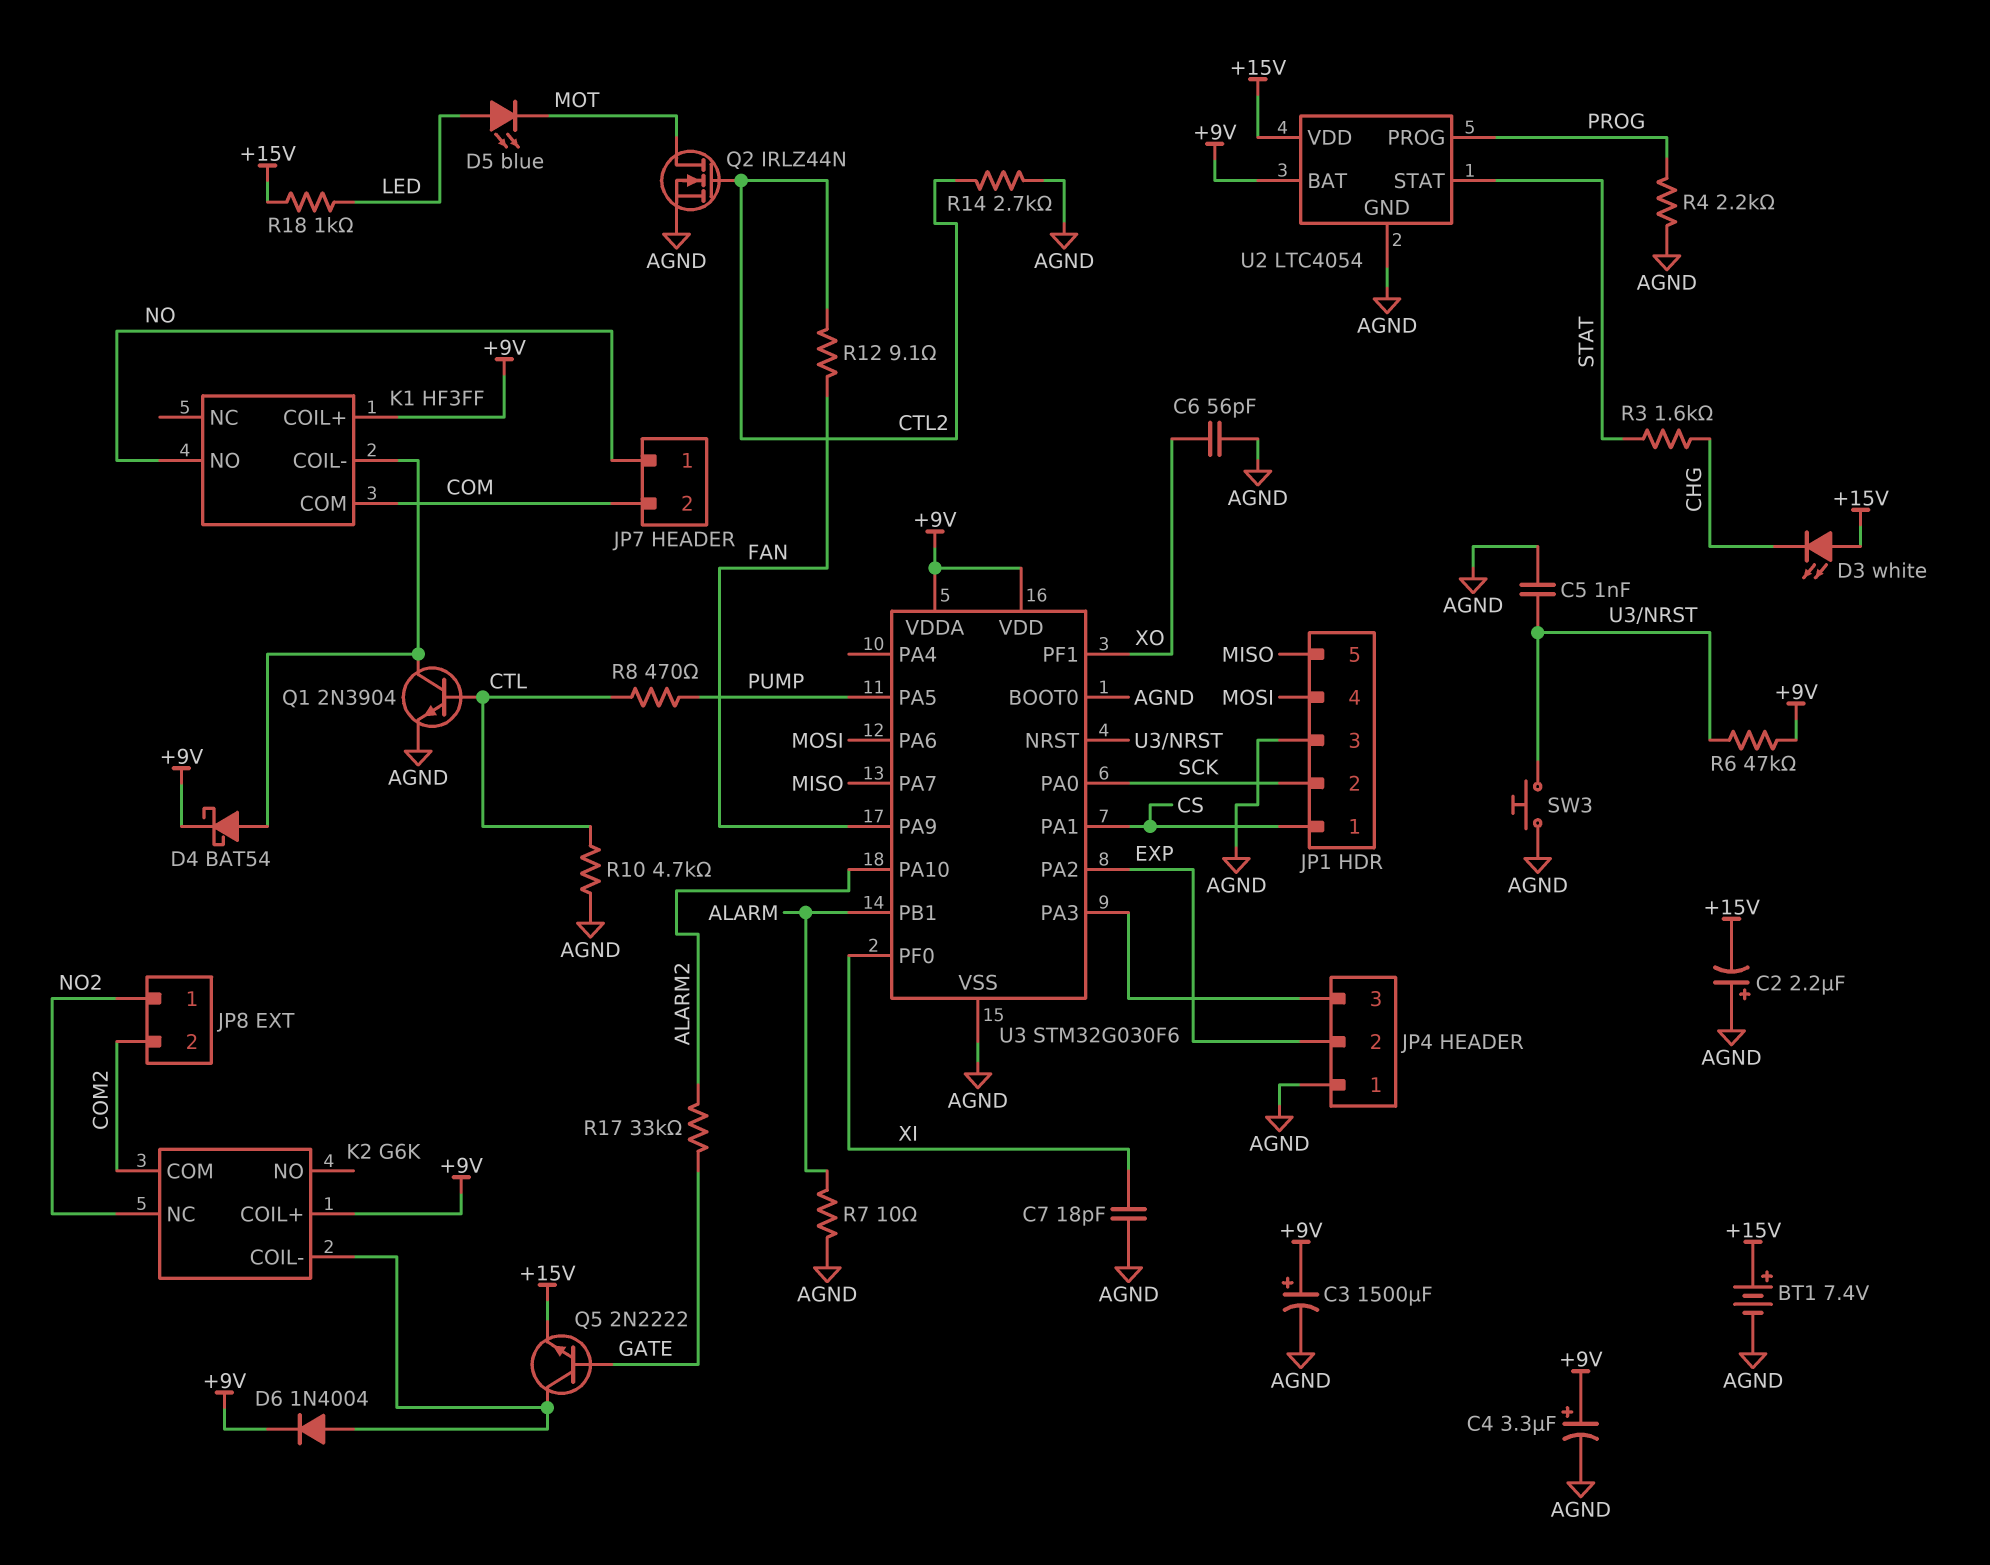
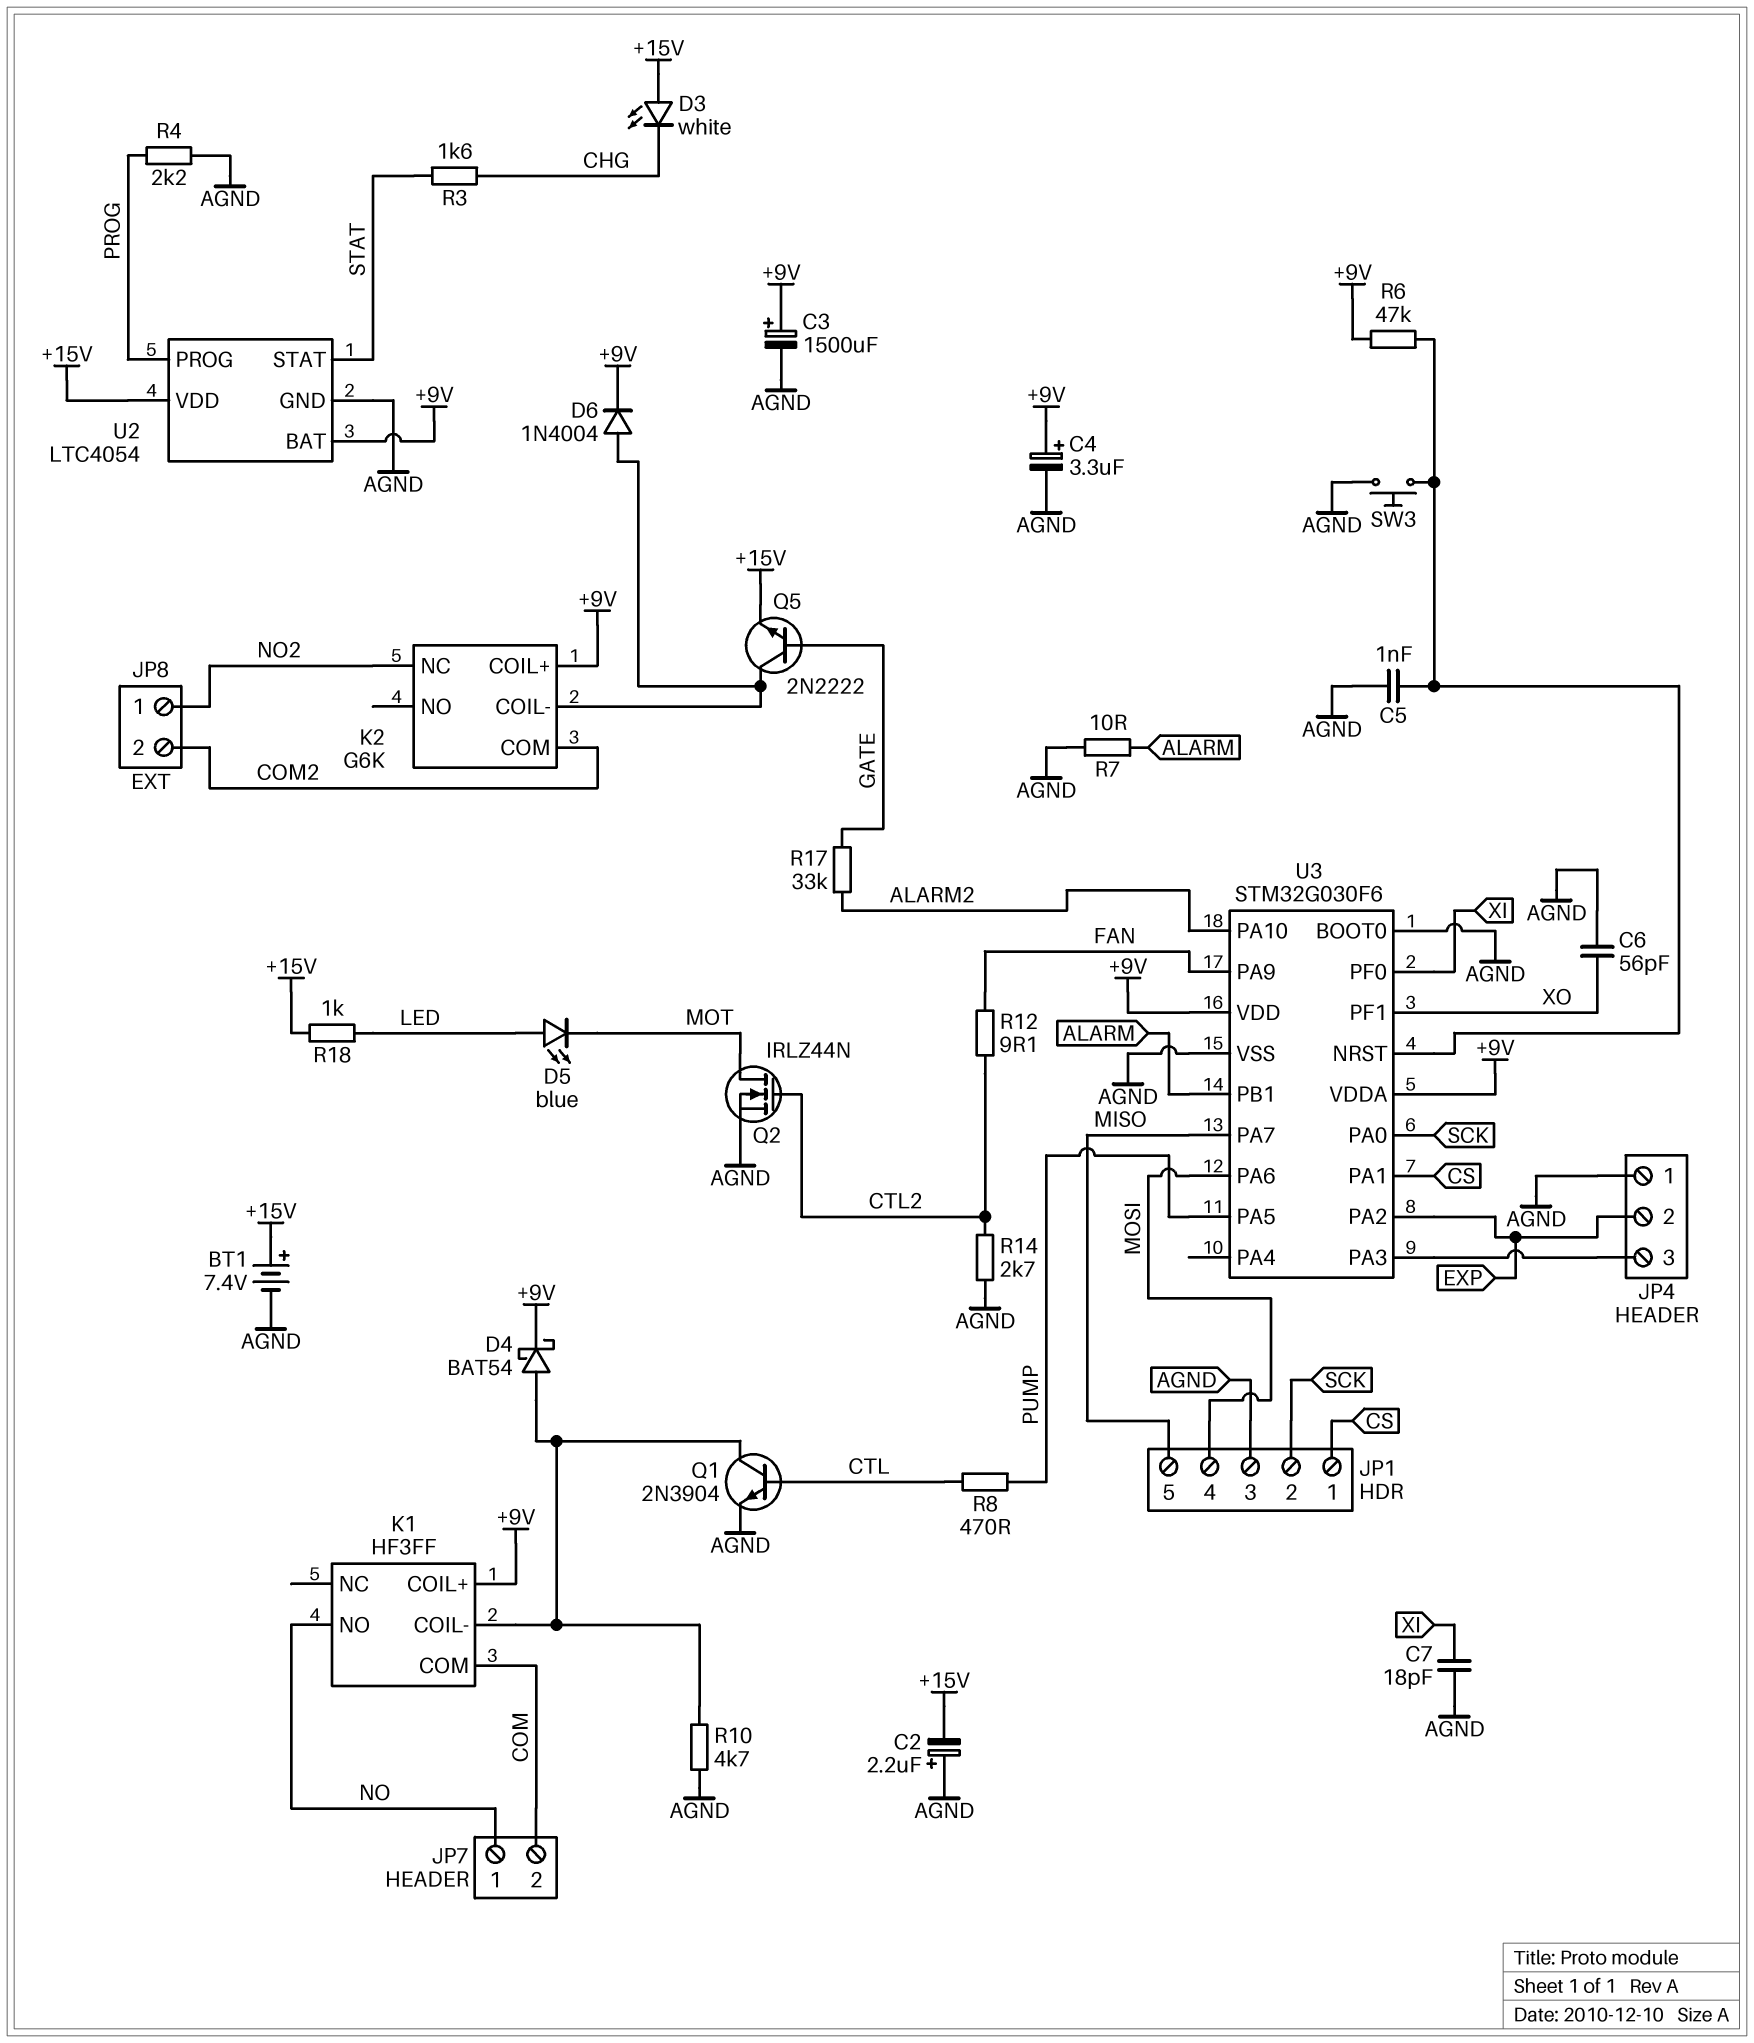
R10: 4.7k (AGND, CTL) -> 4.7k (AGND, K1/COIL-)

